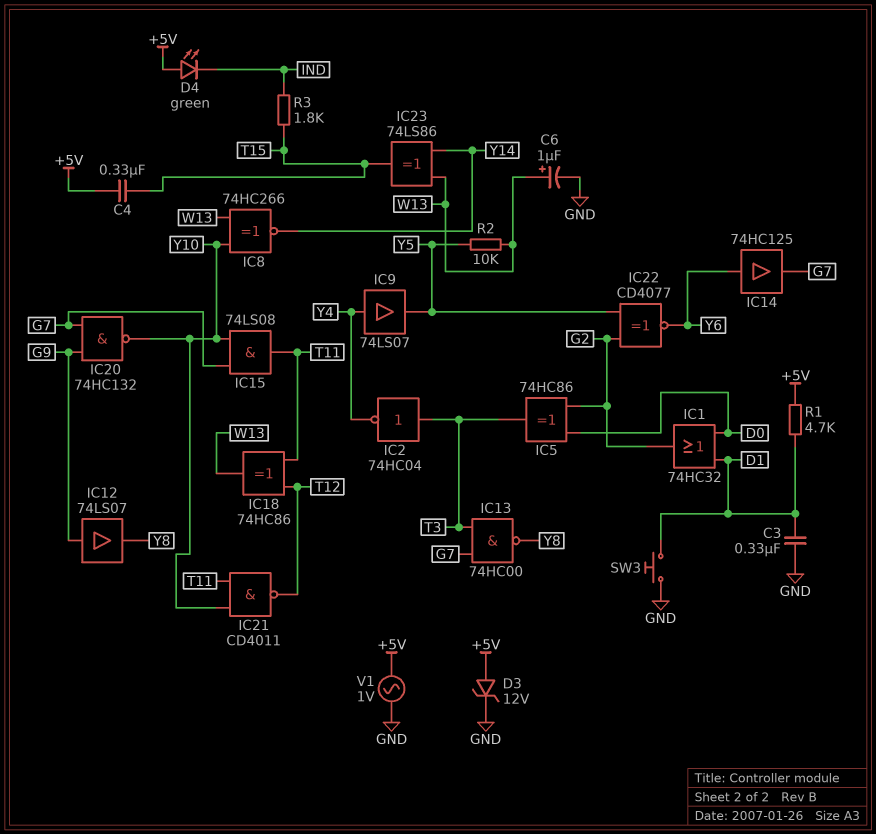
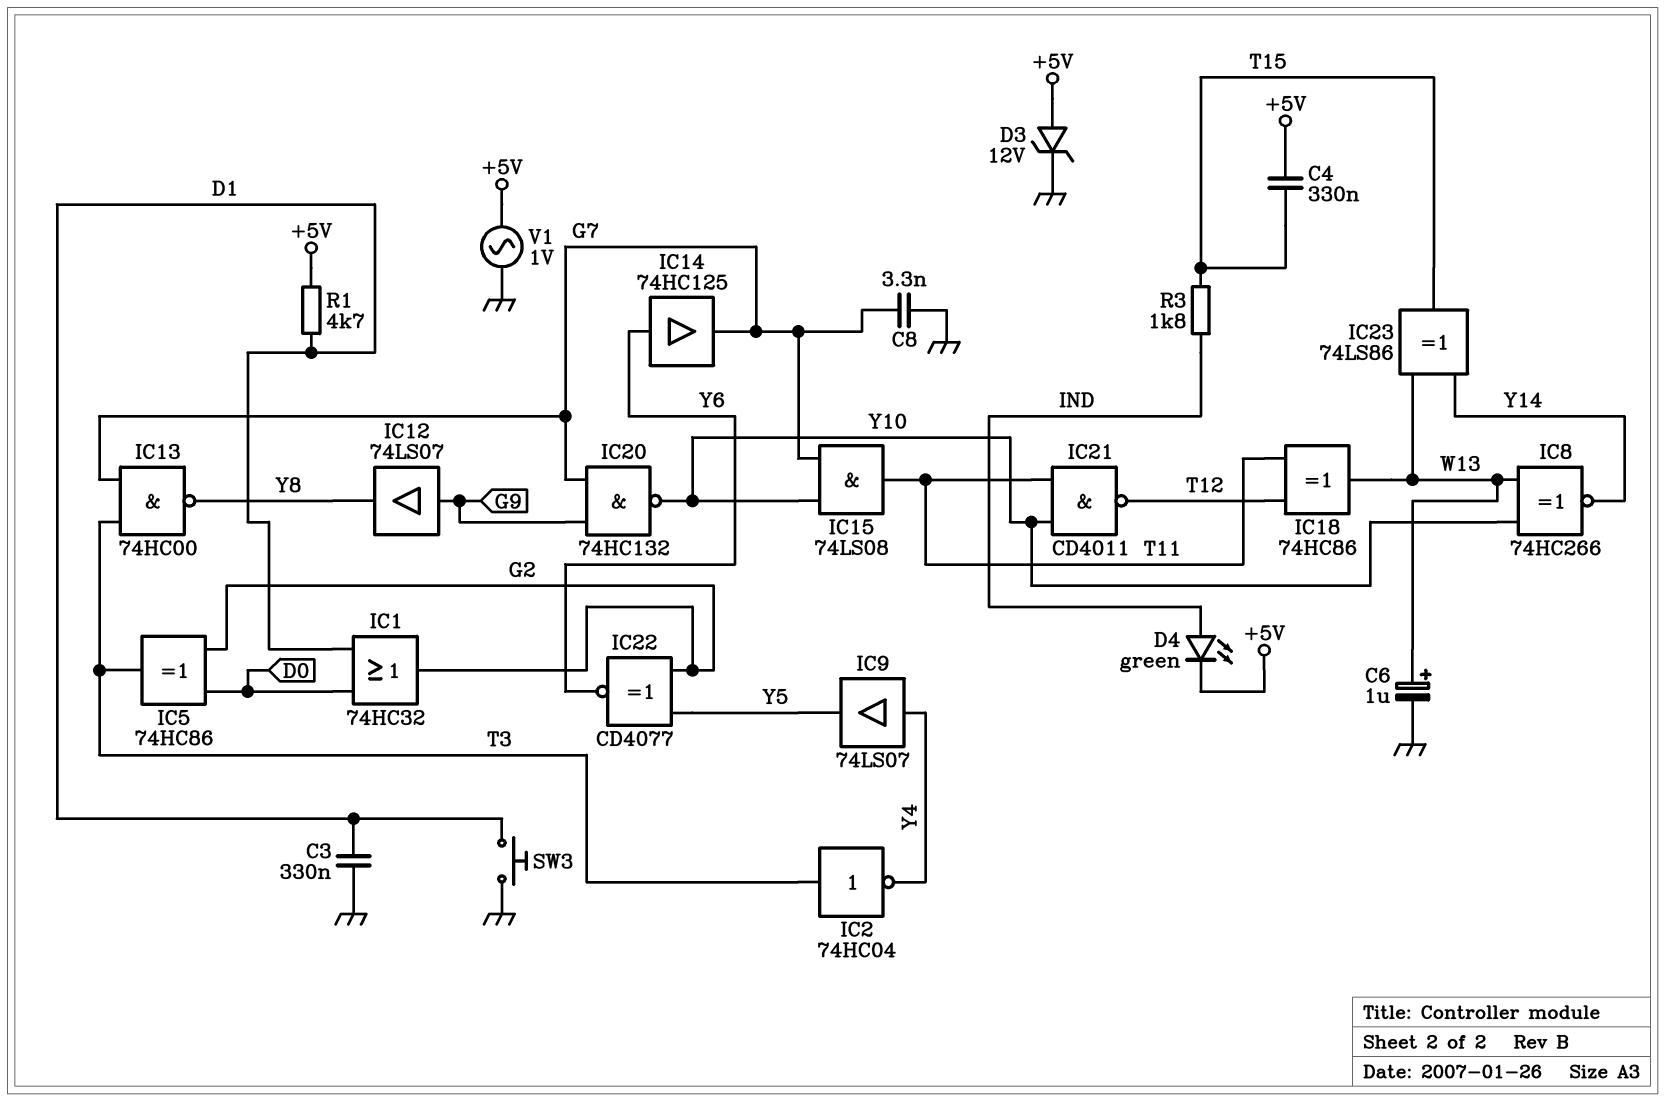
C8: none -> 3.3nF (G7, GND)
D4: LED green (A +5V, K IND) -> LED green (A IND, K +5V)
R2: 10k (W13, Y5) -> none

